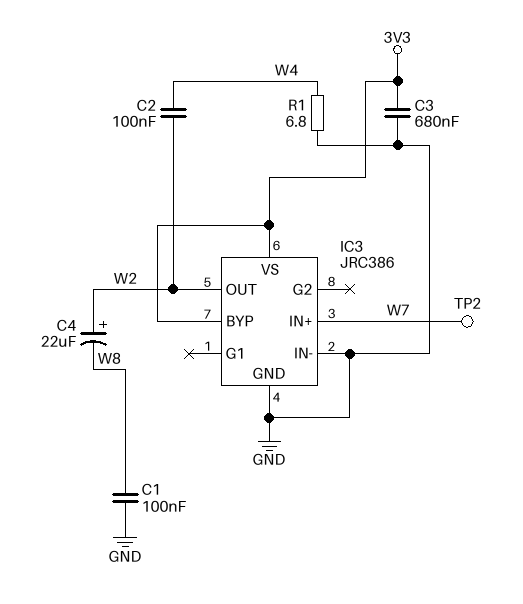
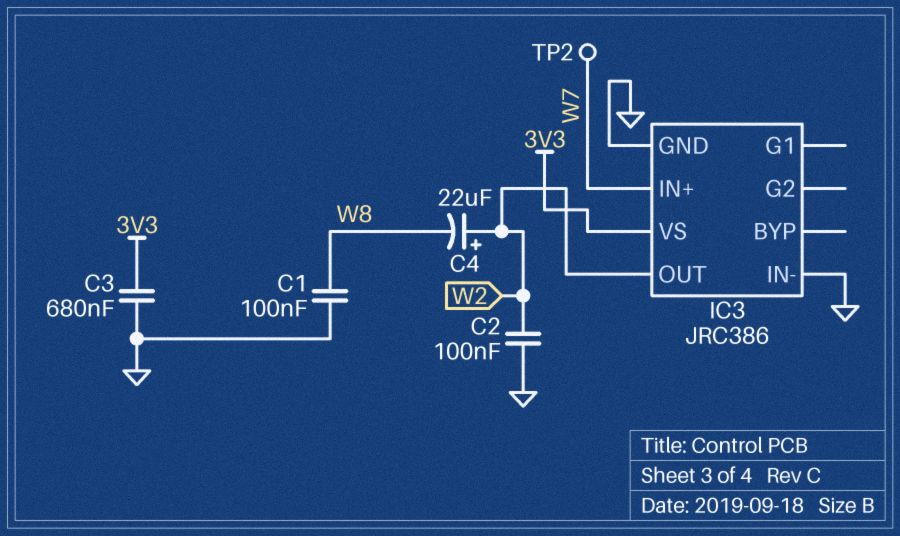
C2: 100nF (W2, W4) -> 100nF (GND, W2)
IC3 pin BYP: 3V3 -> none
R1: 6.8 (GND, W4) -> none

